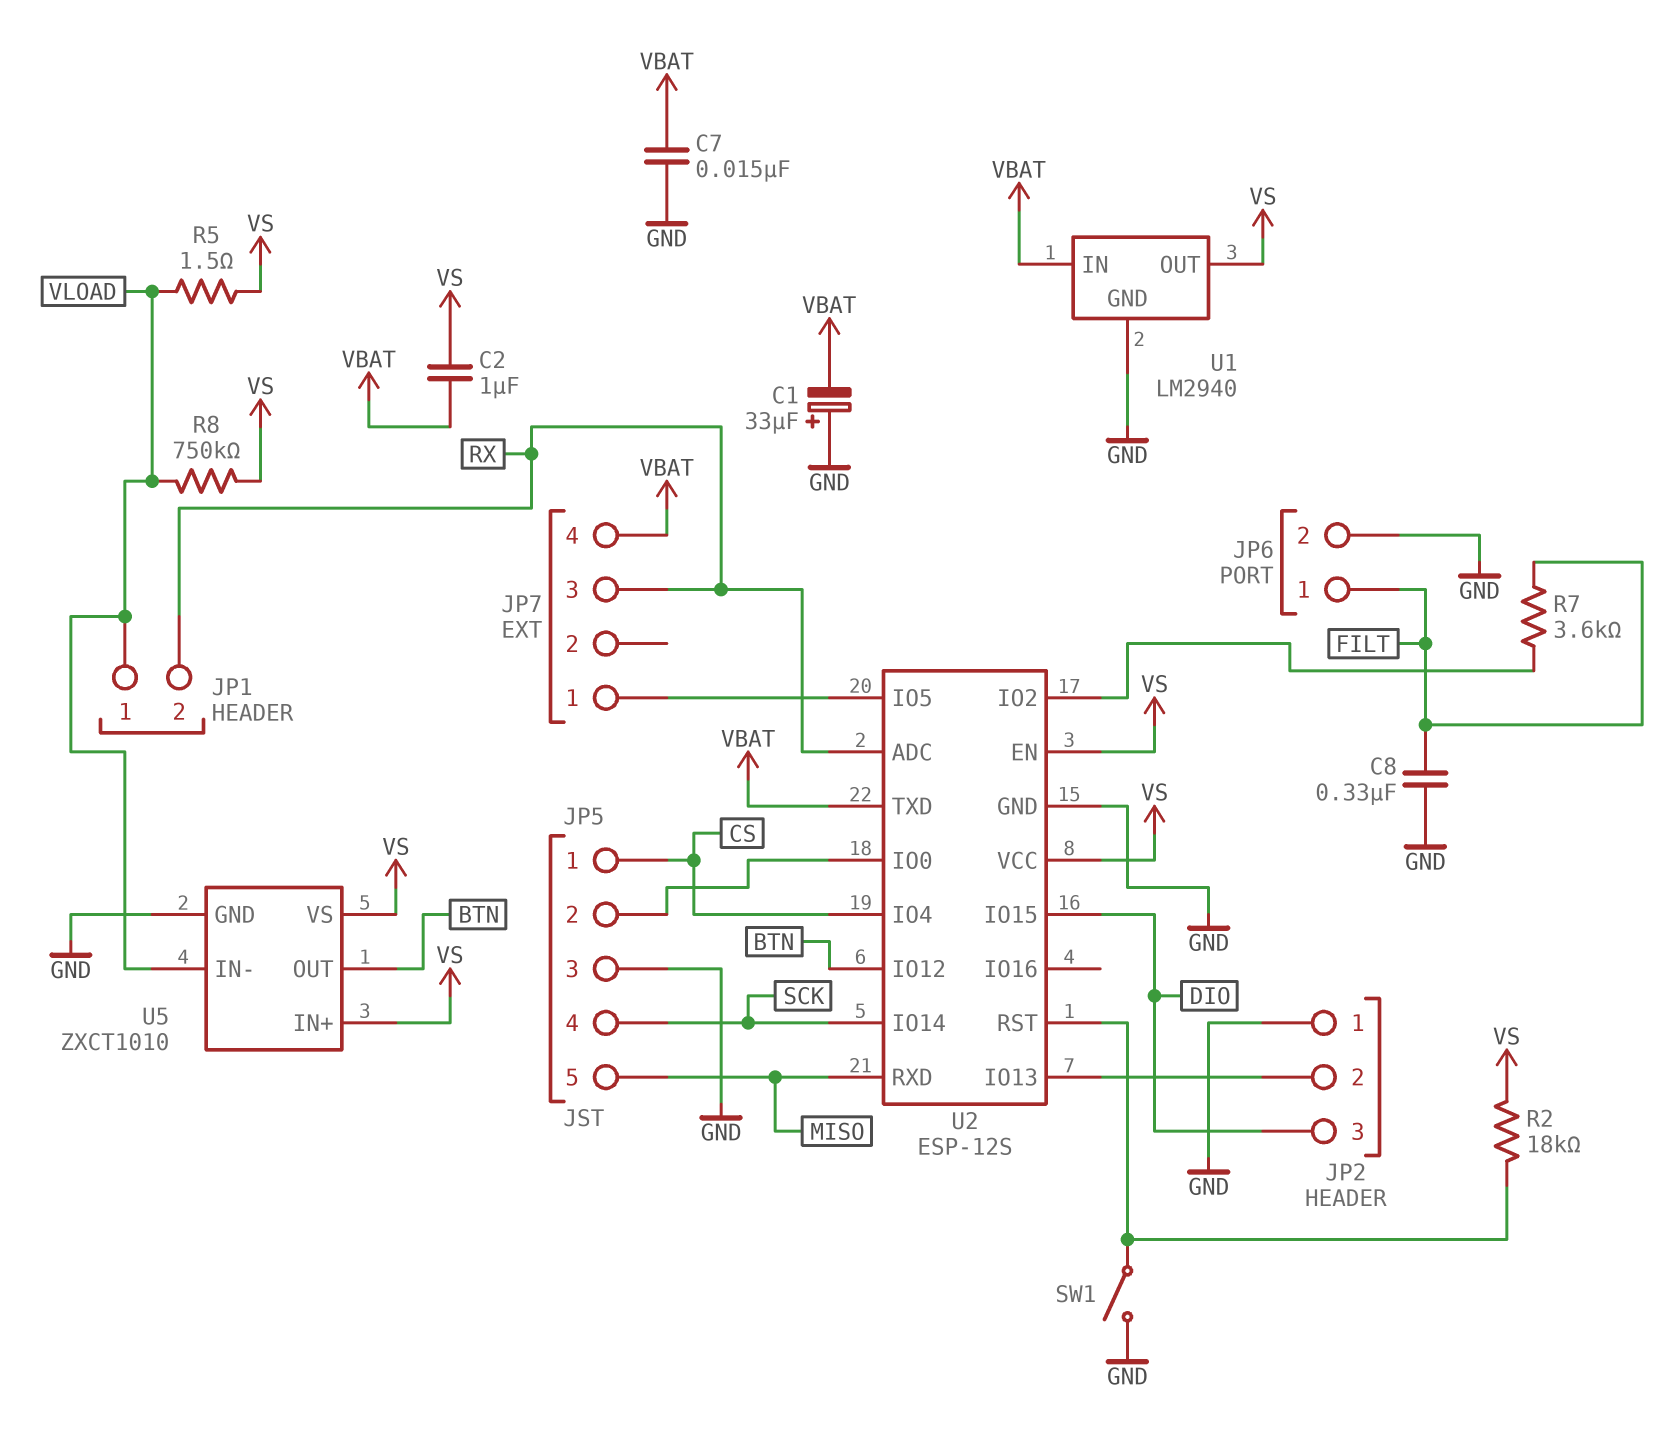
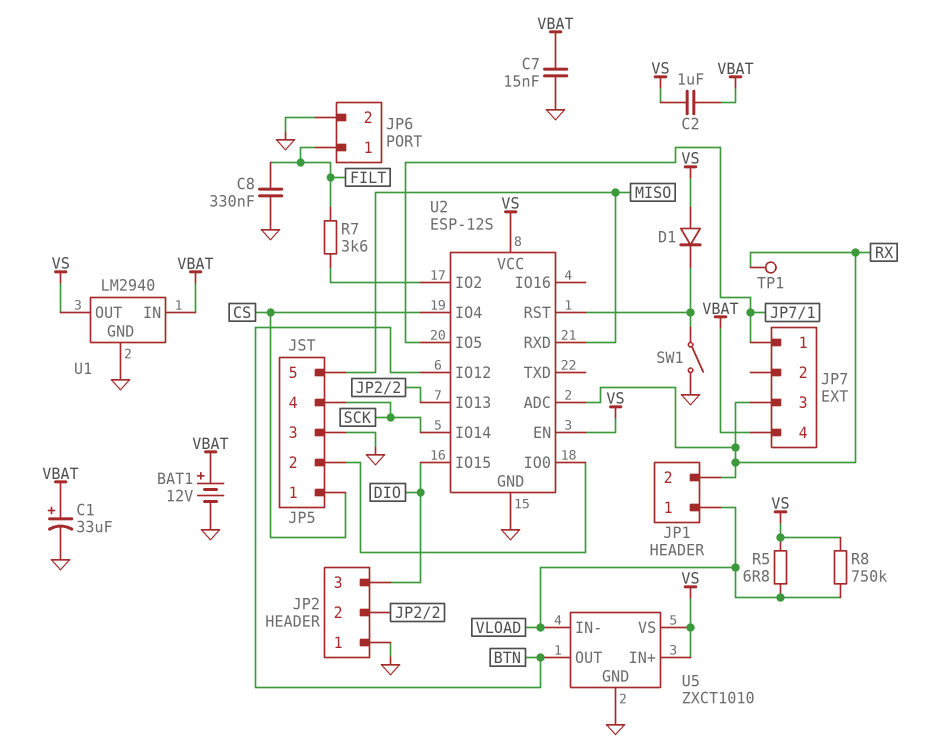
BAT1: none -> 12V (plus VBAT, minus GND)
C1: 33uF (plus GND, minus VBAT) -> 33uF (plus VBAT, minus GND)
D1: none -> diode (A VS, K U2/RST)
R2: 18k (U2/RST, VS) -> none
R5: 1.5 (VLOAD, VS) -> 6.8 (VLOAD, VS)
TP1: none -> test point (RX)
U2 pin TXD: VBAT -> none

